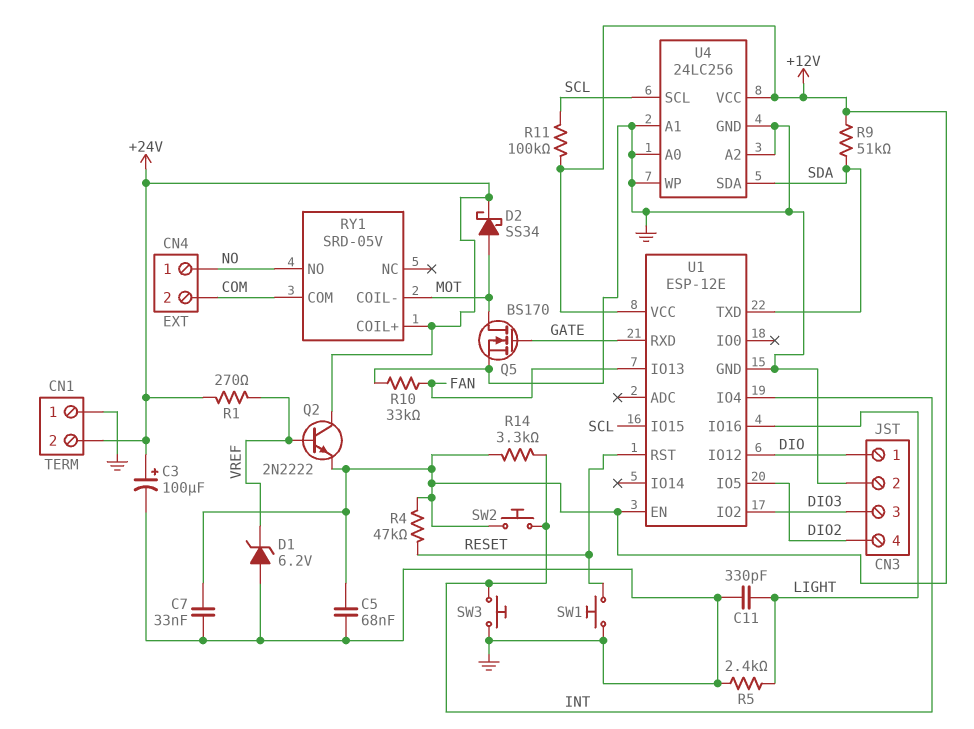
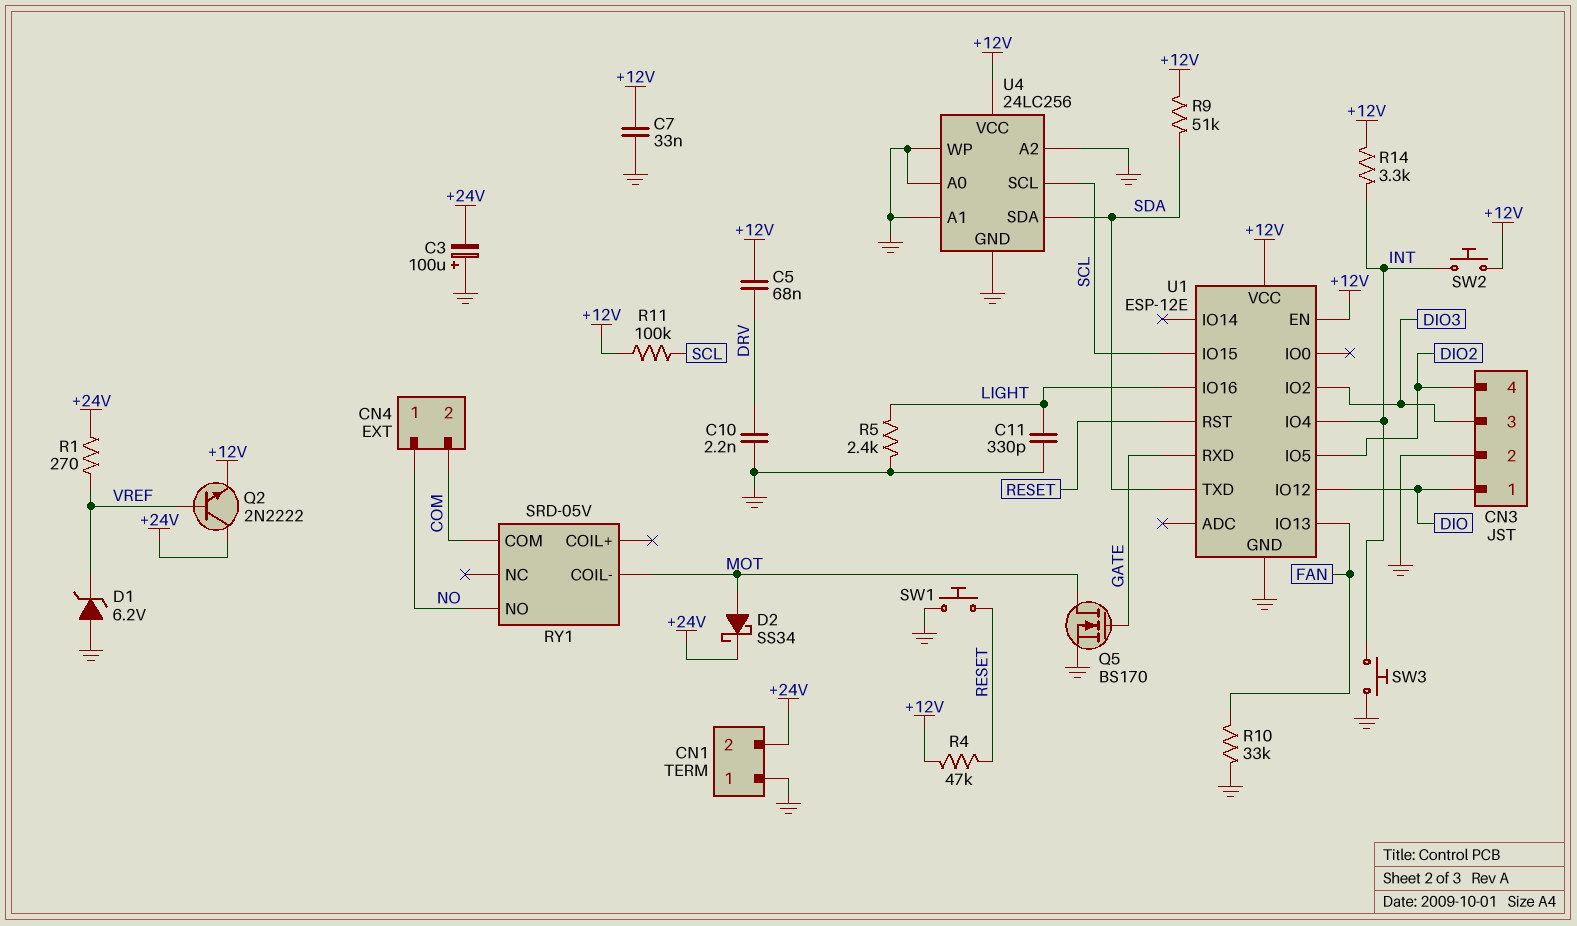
C3: 100uF (plus +24V, minus GND) -> 100uF (plus GND, minus +24V)
C5: 68nF (+12V, GND) -> 68nF (+12V, DRV)
C10: none -> 2.2nF (DRV, GND)
RY1 pin COIL+: +24V -> none

